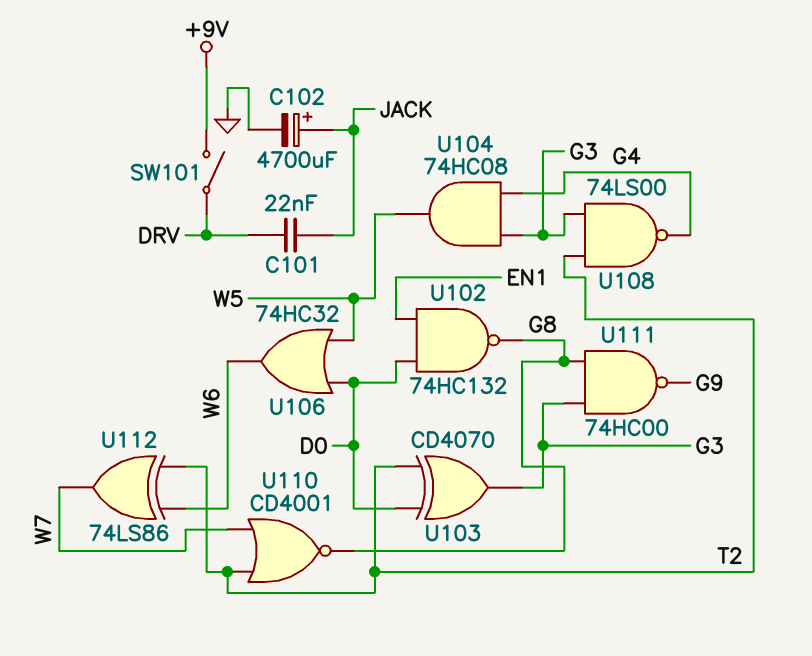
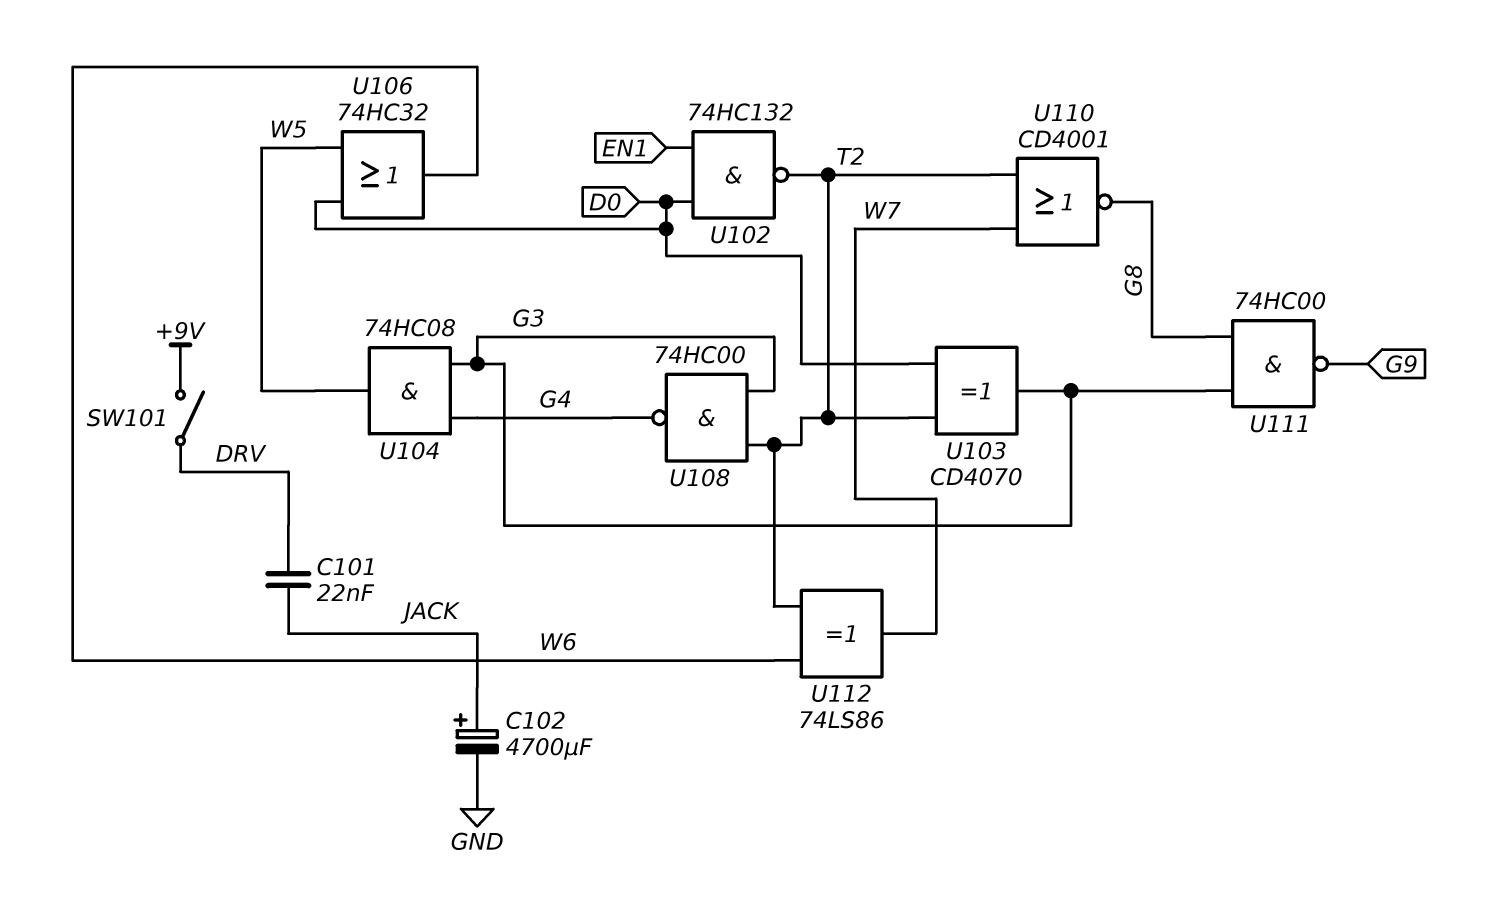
U102: NAND 74HC132 (in D0, in EN1, out G8) -> NAND 74HC132 (in D0, in EN1, out T2)
U108: NAND 74LS00 (in G3, in T2, out G4) -> NAND 74HC00 (in G3, in T2, out G4)

